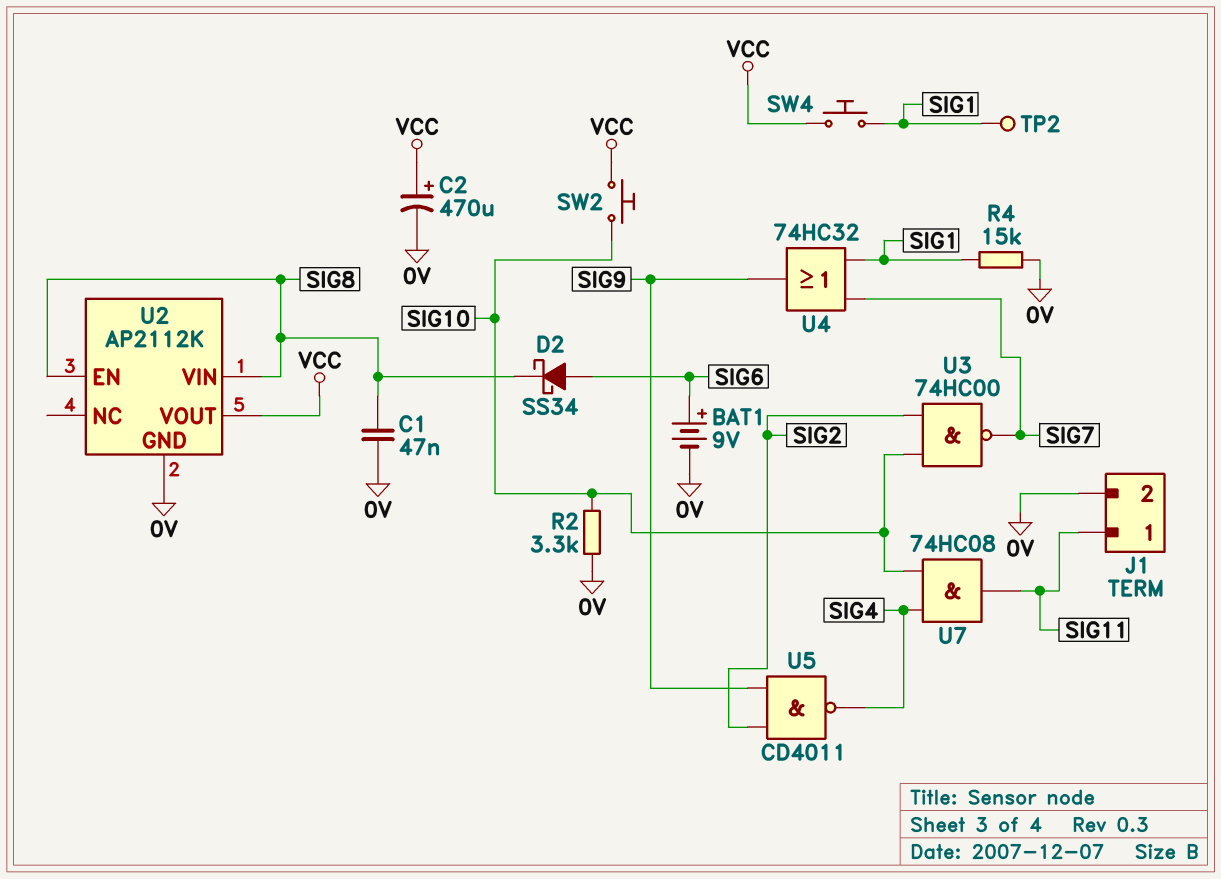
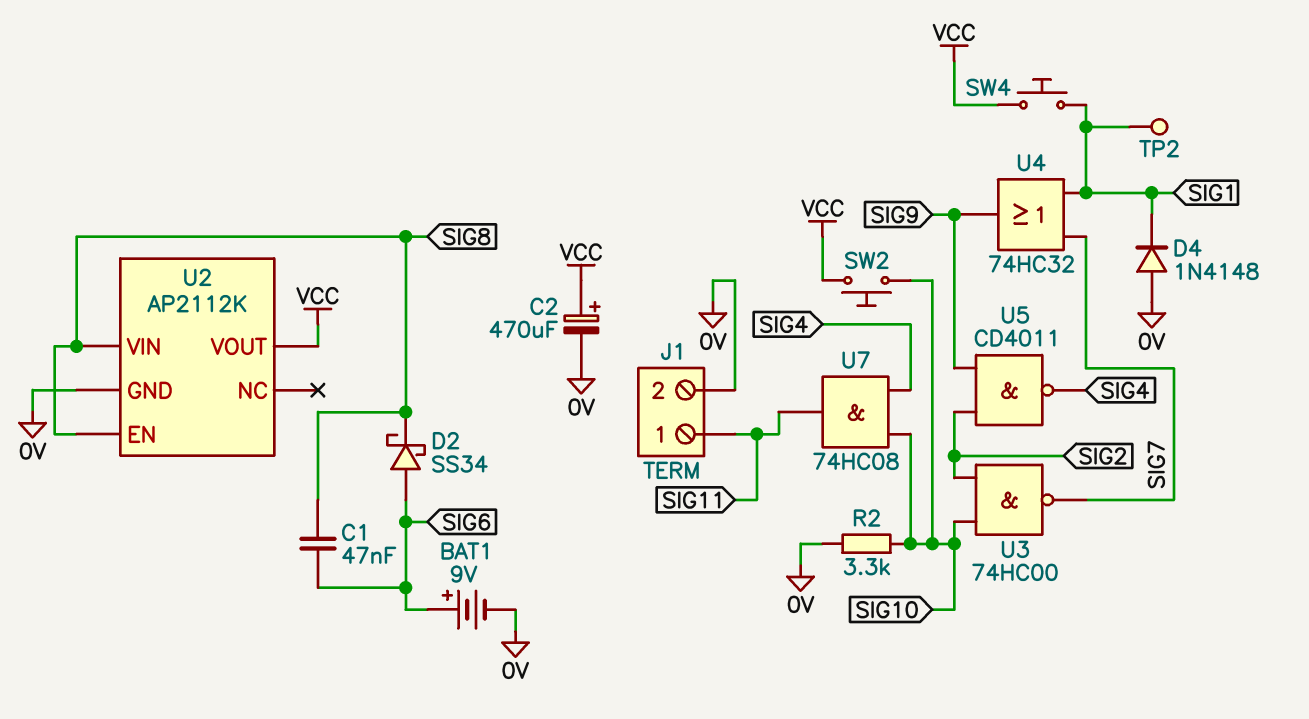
C1: 47nF (0V, SIG8) -> 47nF (SIG6, SIG8)
D4: none -> diode 1N4148 (A 0V, K SIG1)
R4: 15k (0V, SIG1) -> none

